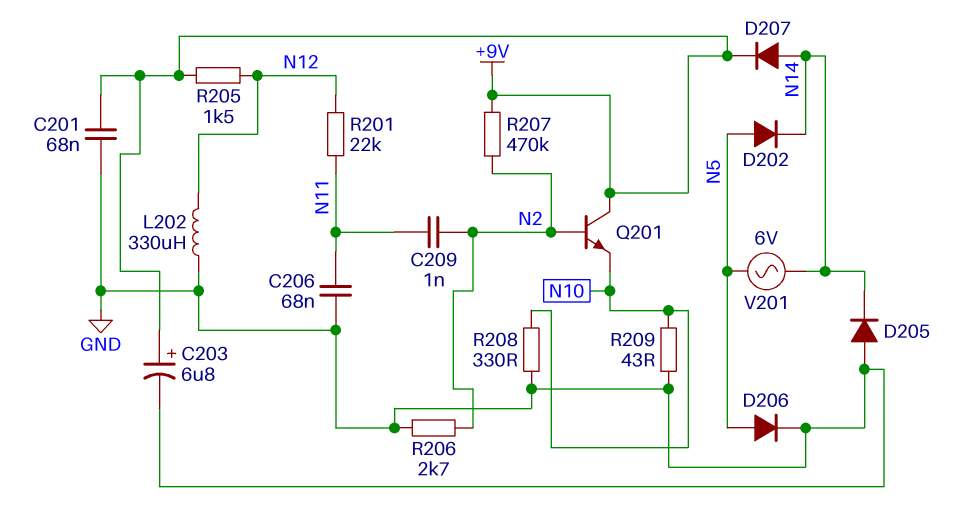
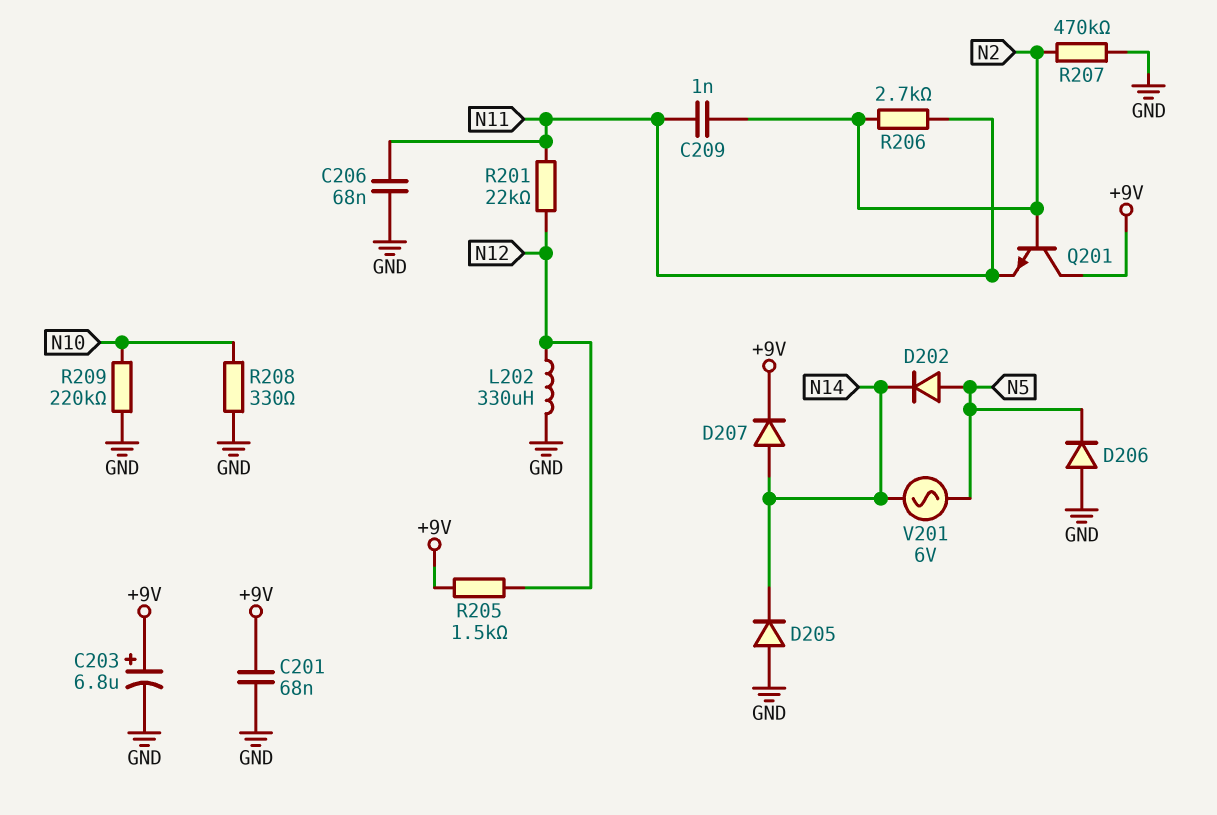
D206: diode (A N5, K GND) -> diode (A GND, K N5)
Q201: NPN (B N2, C +9V, E N10) -> NPN (B N2, C +9V, E N11)
R206: 2.7k (GND, N2) -> 2.7k (N2, N11)
R207: 470k (+9V, N2) -> 470k (GND, N2)
R209: 43 (GND, N10) -> 220k (GND, N10)

